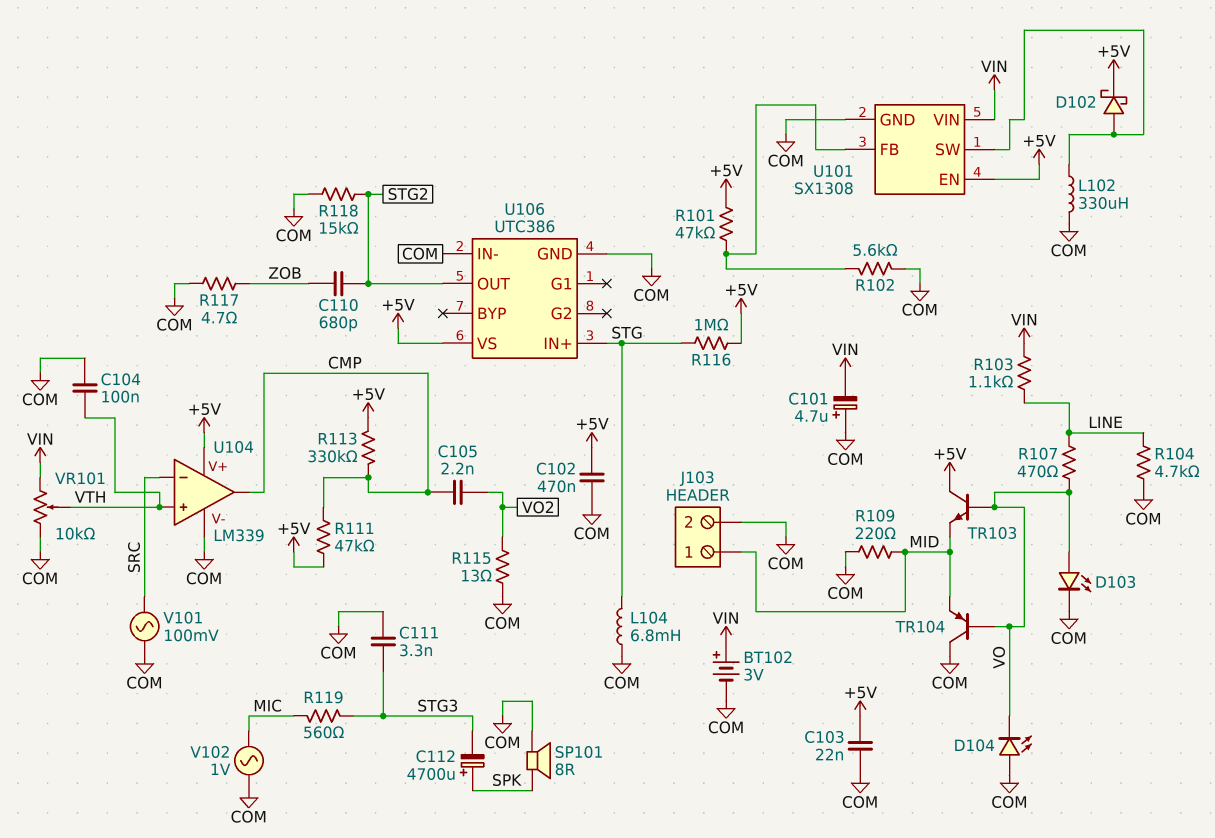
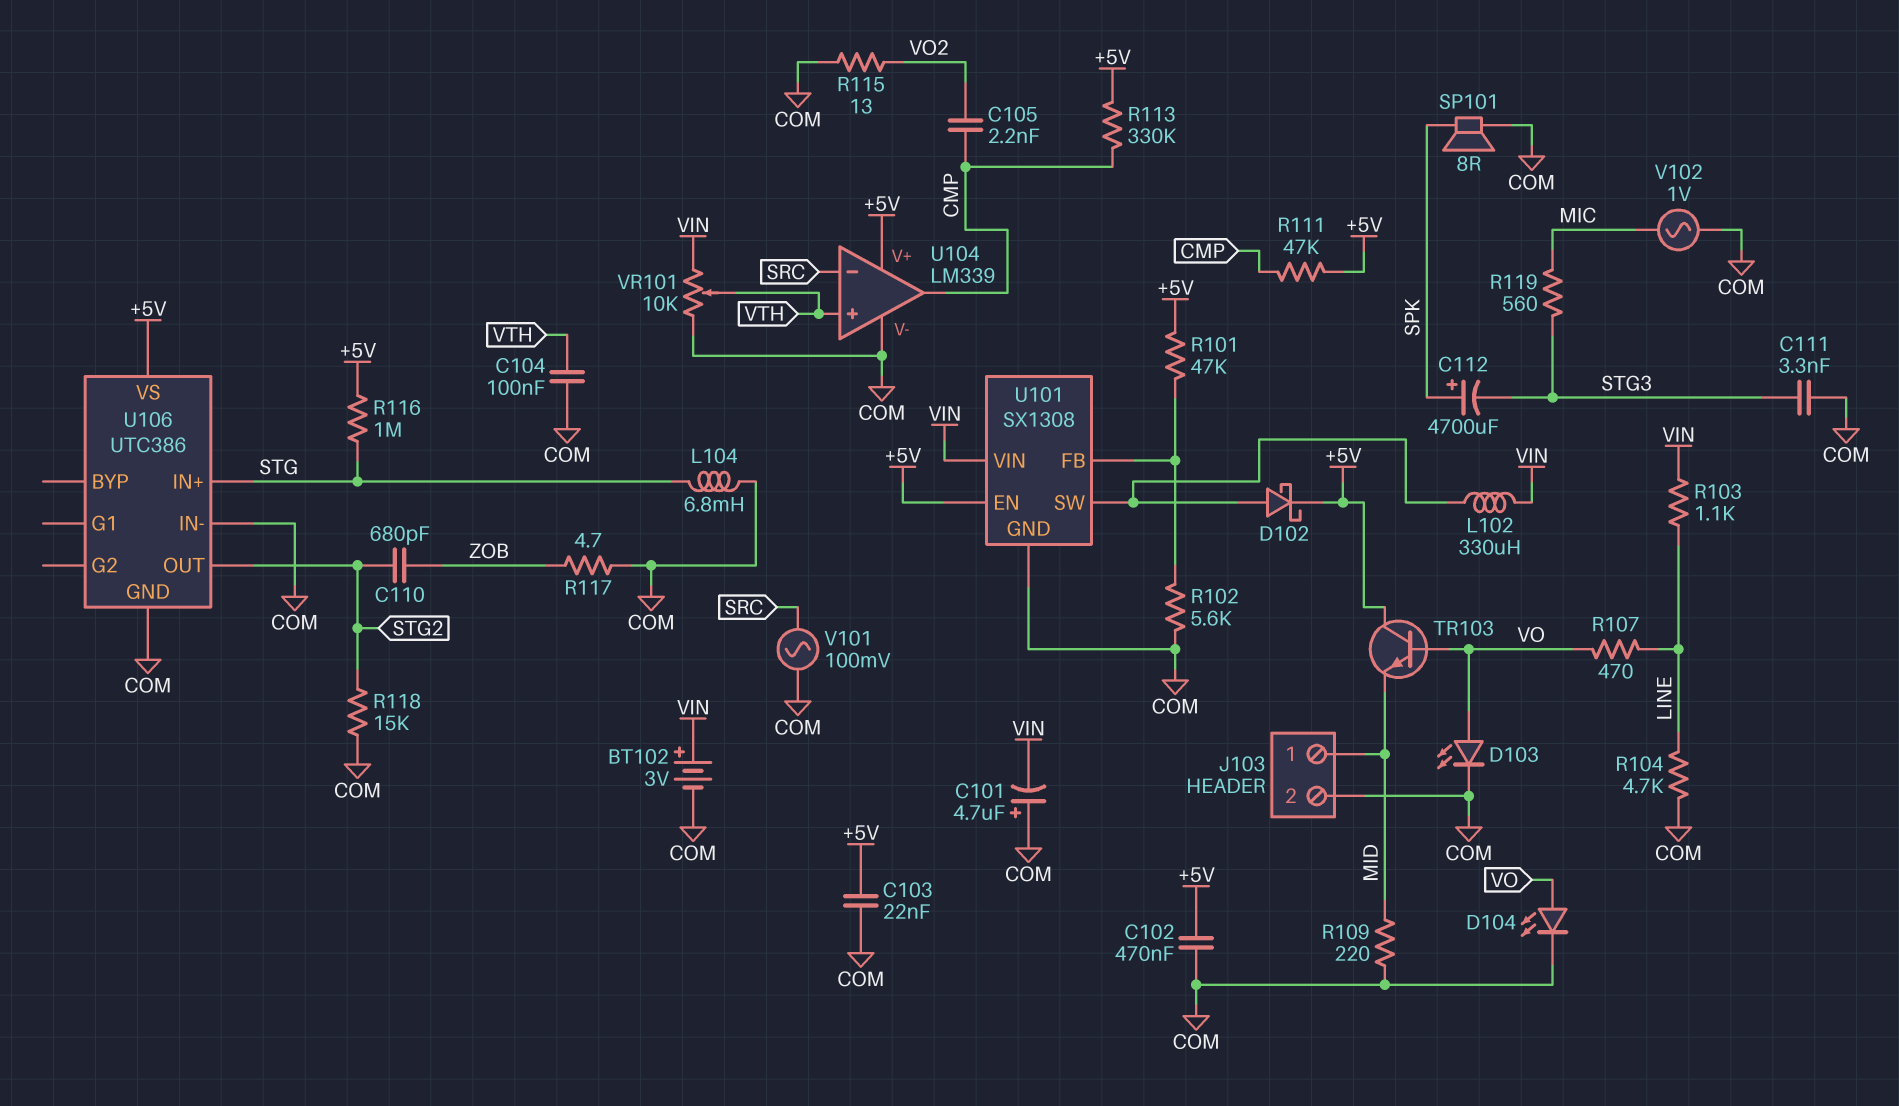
D104: LED (A COM, K VO) -> LED (A VO, K COM)
L102: 330uH (COM, U101/SW) -> 330uH (U101/SW, VIN)
TR104: PNP (B VO, C COM, E MID) -> none

